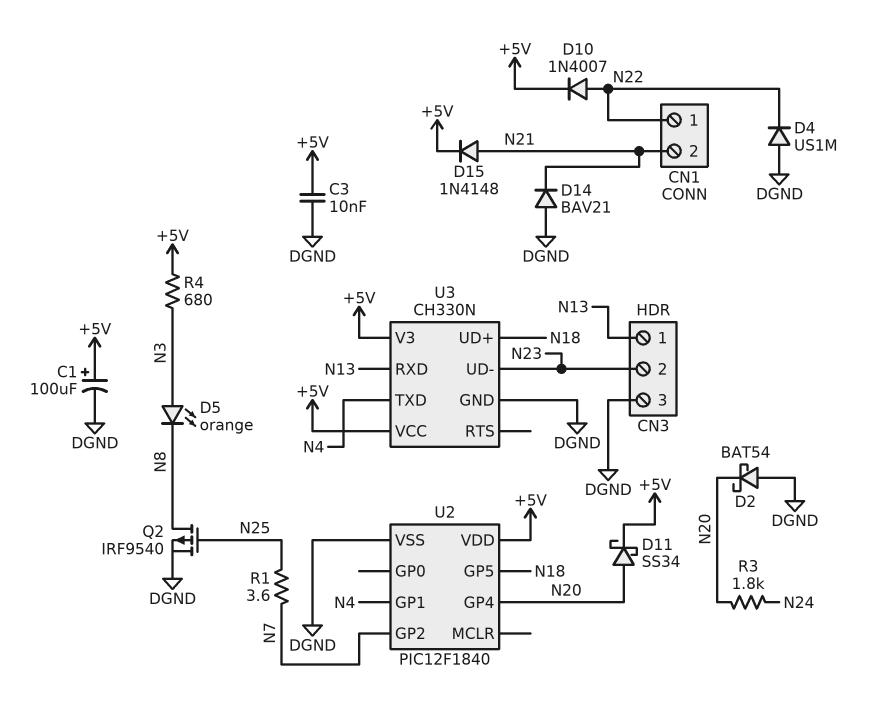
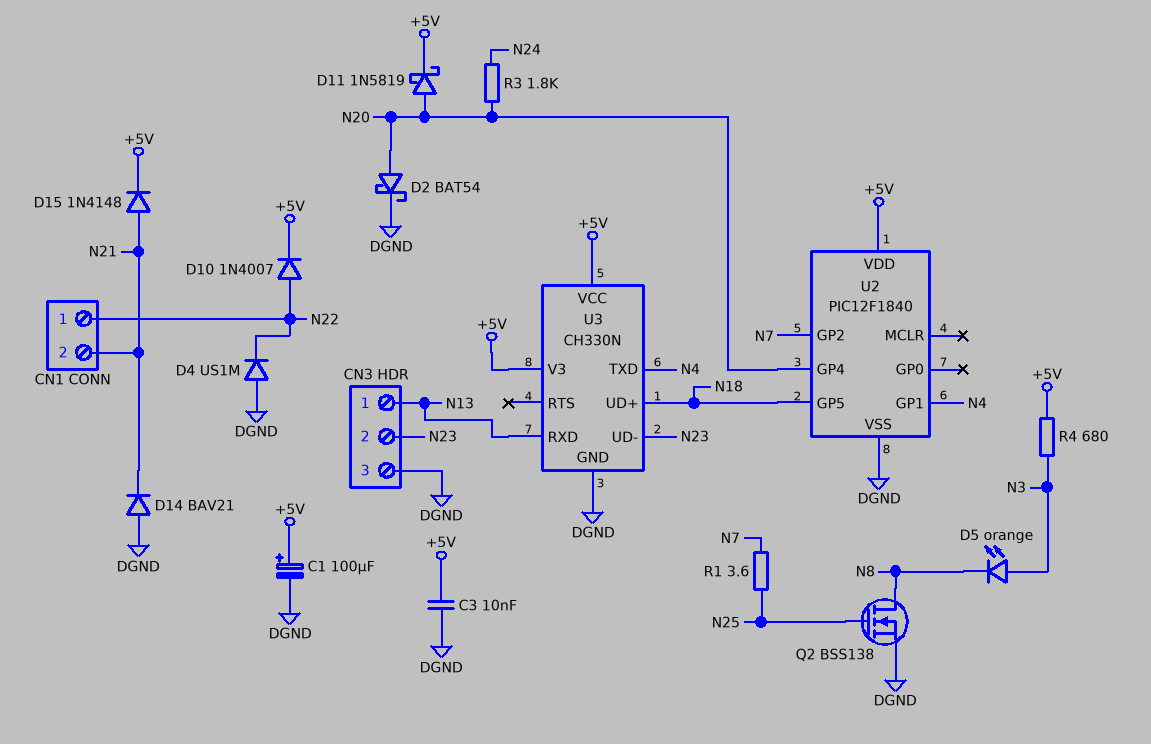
D2: schottky BAT54 (A DGND, K N20) -> schottky BAT54 (A N20, K DGND)
D11: schottky SS34 (A N20, K +5V) -> schottky 1N5819 (A N20, K +5V)
Q2: PMOS IRF9540 (G N25, D N8, S DGND) -> NMOS BSS138 (G N25, D N8, S DGND)

